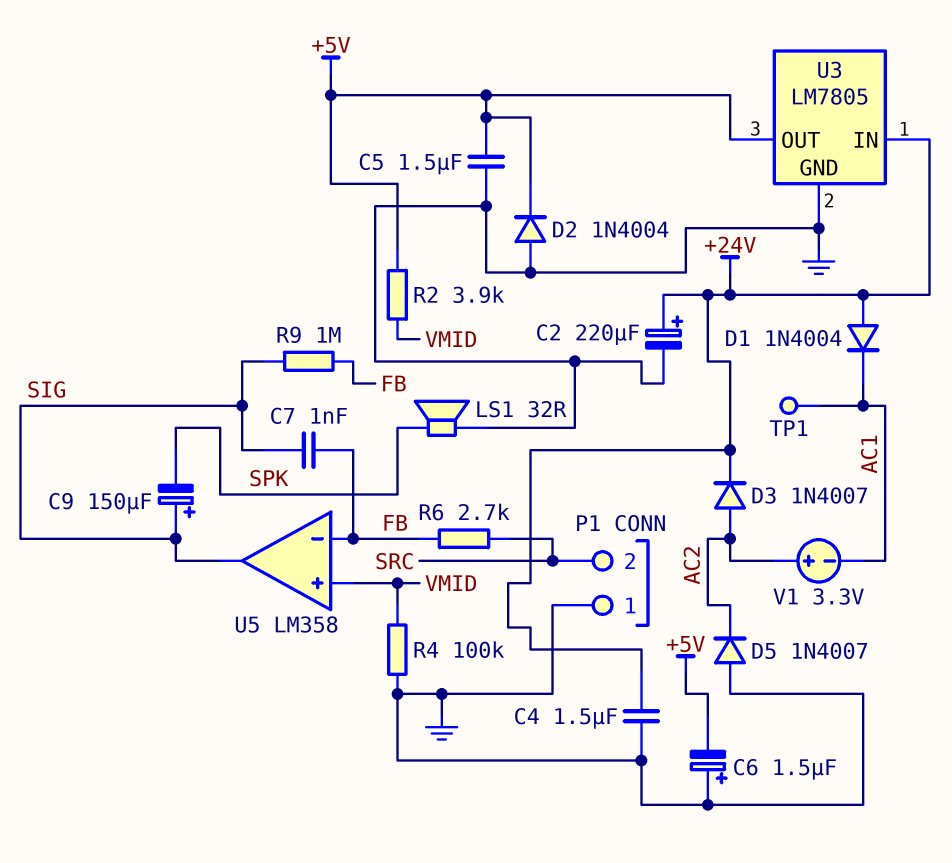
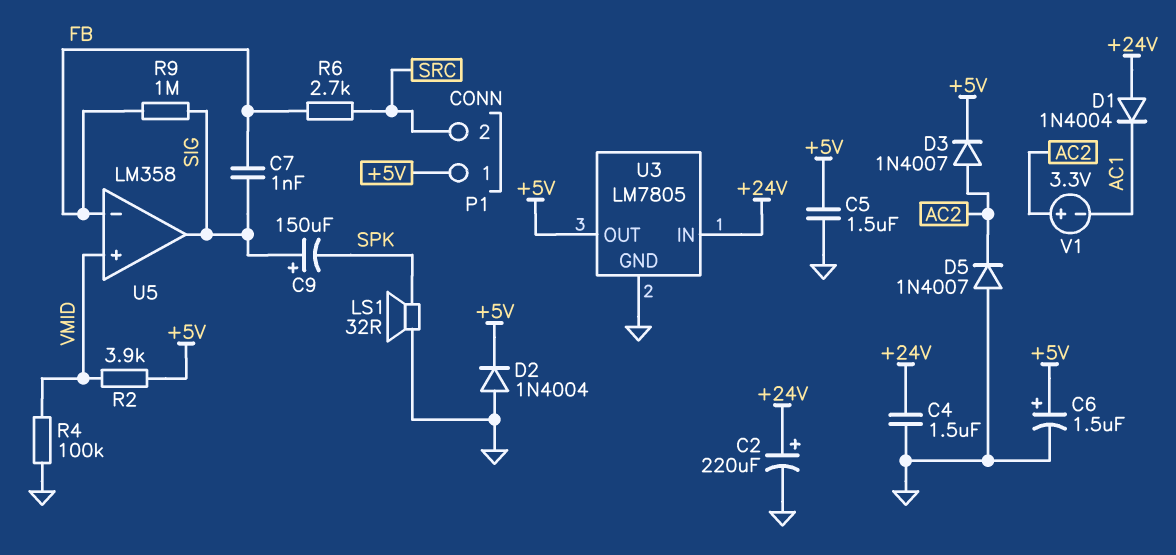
C6: 1.5uF (plus GND, minus +5V) -> 1.5uF (plus +5V, minus GND)
D3: diode 1N4007 (A AC2, K +24V) -> diode 1N4007 (A AC2, K +5V)
P1 pin 1: GND -> +5V
TP1: test point (AC1) -> none

